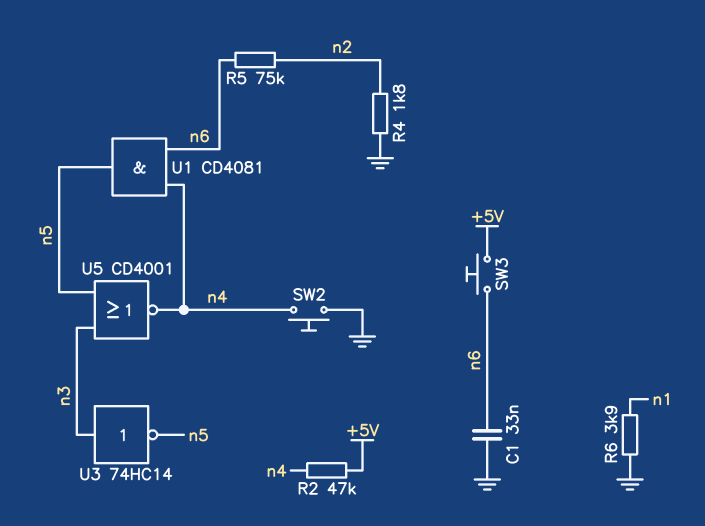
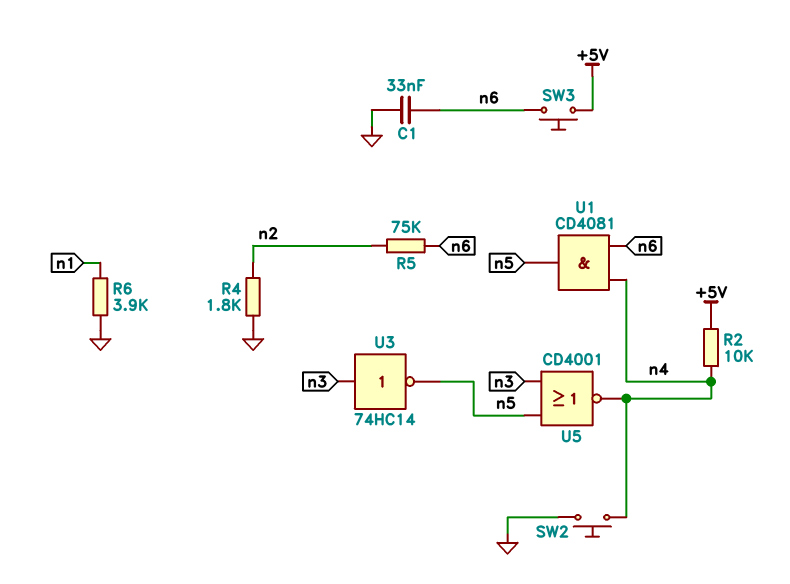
R2: 47k (+5V, n4) -> 10k (+5V, n4)

